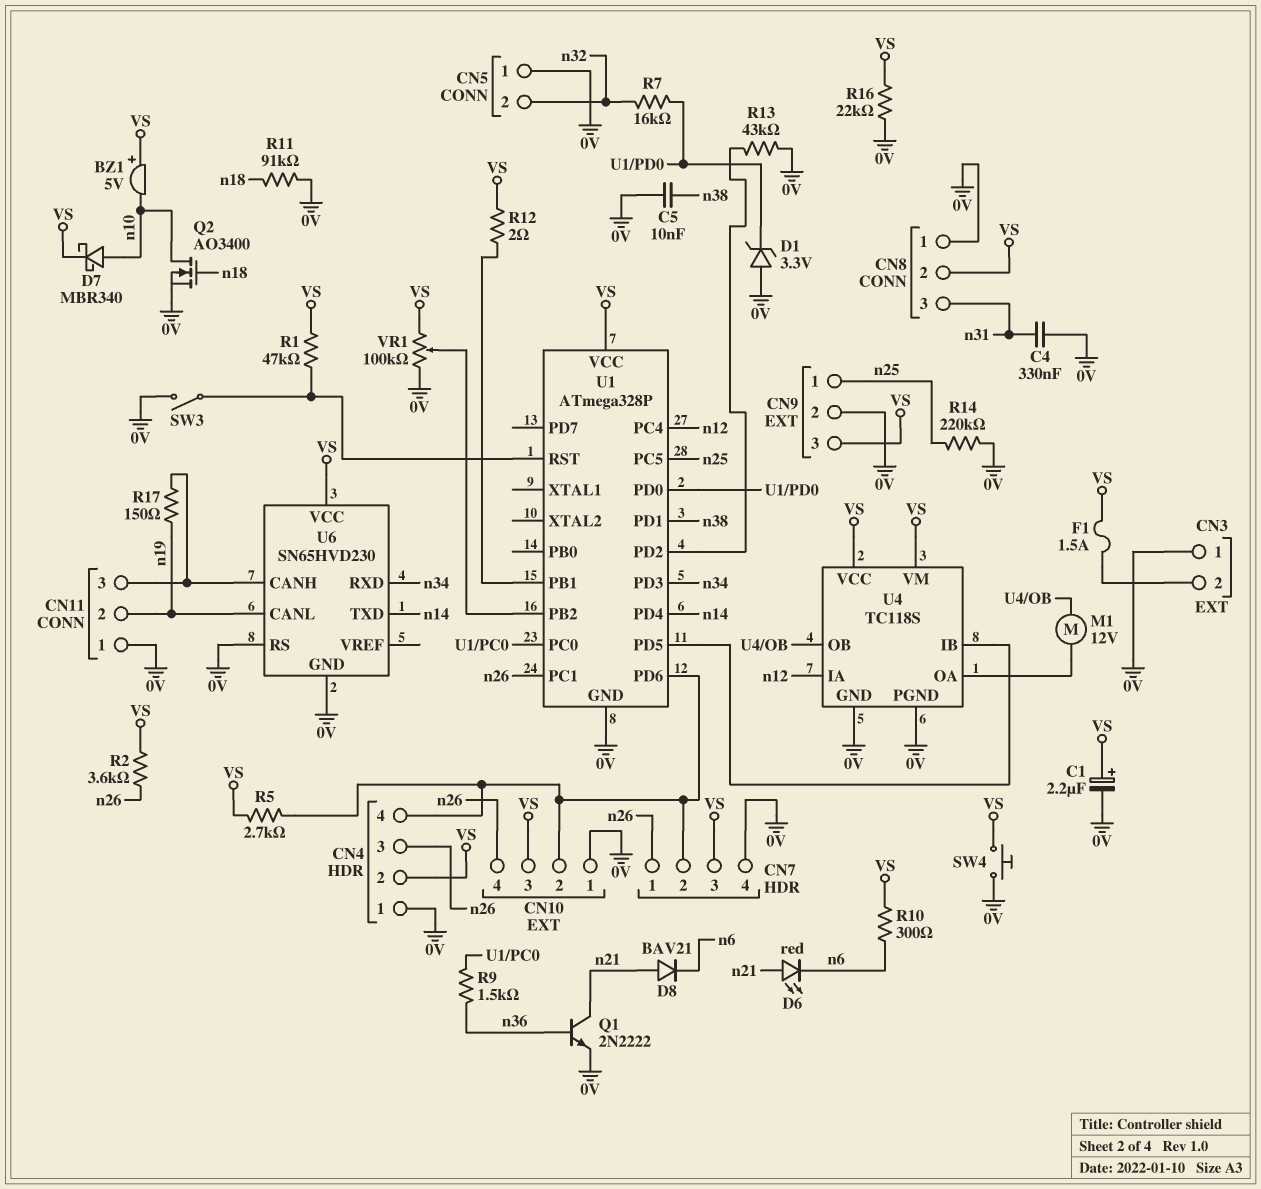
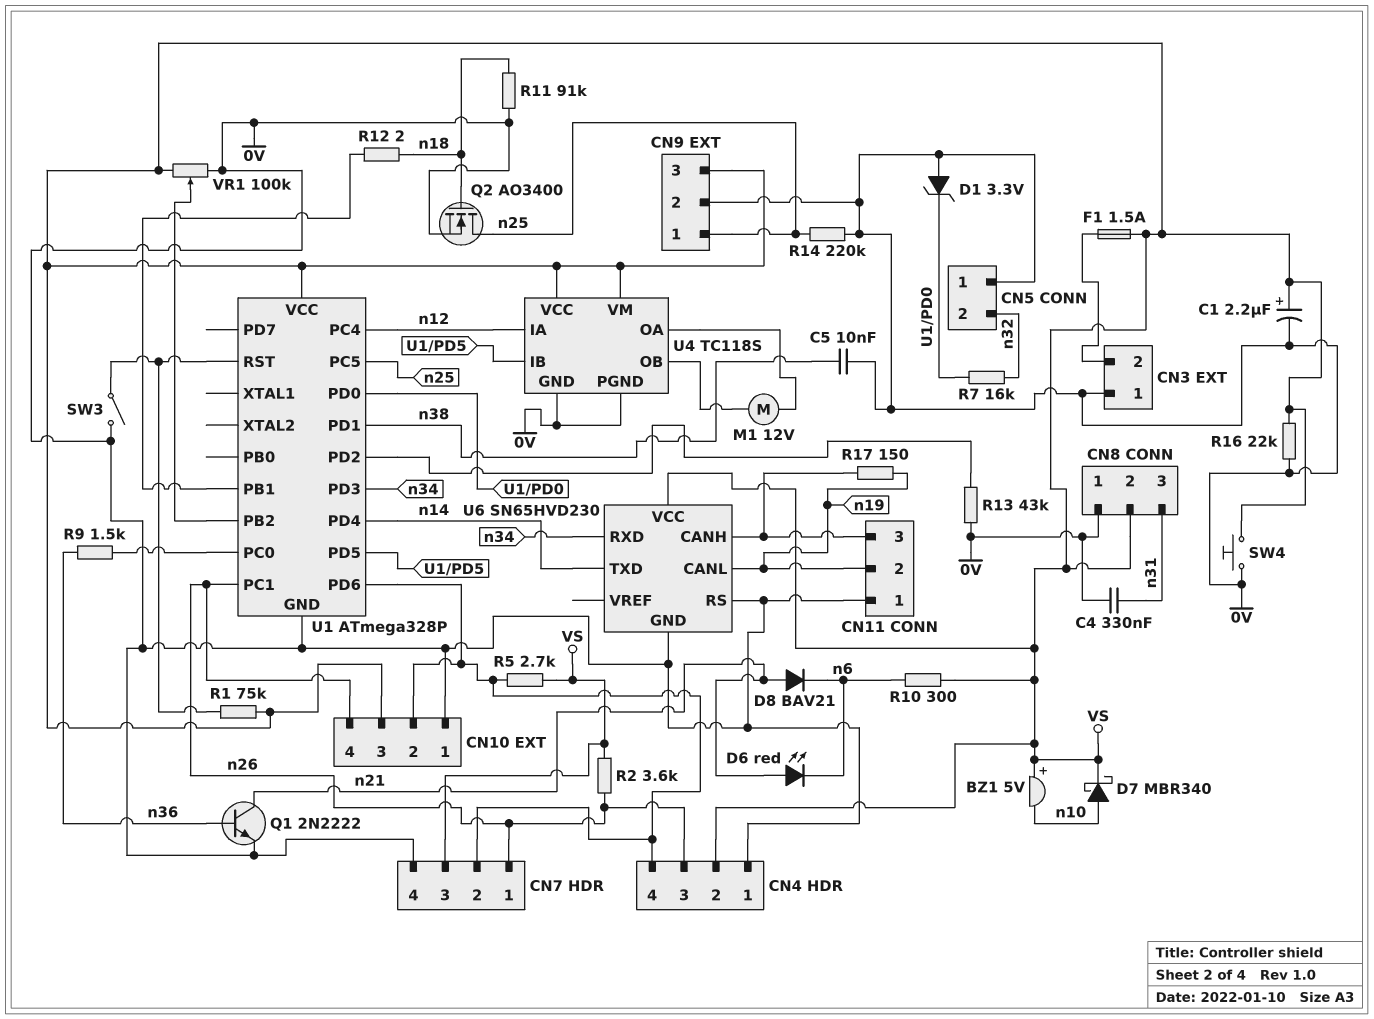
Q2: NMOS AO3400 (G n18, D n10, S 0V) -> NMOS AO3400 (G n18, D n25, S 0V)
R1: 47k (U1/RST, VS) -> 75k (U1/RST, VS)
R12: 2 (U1/PB1, VS) -> 2 (U1/PB1, n18)

